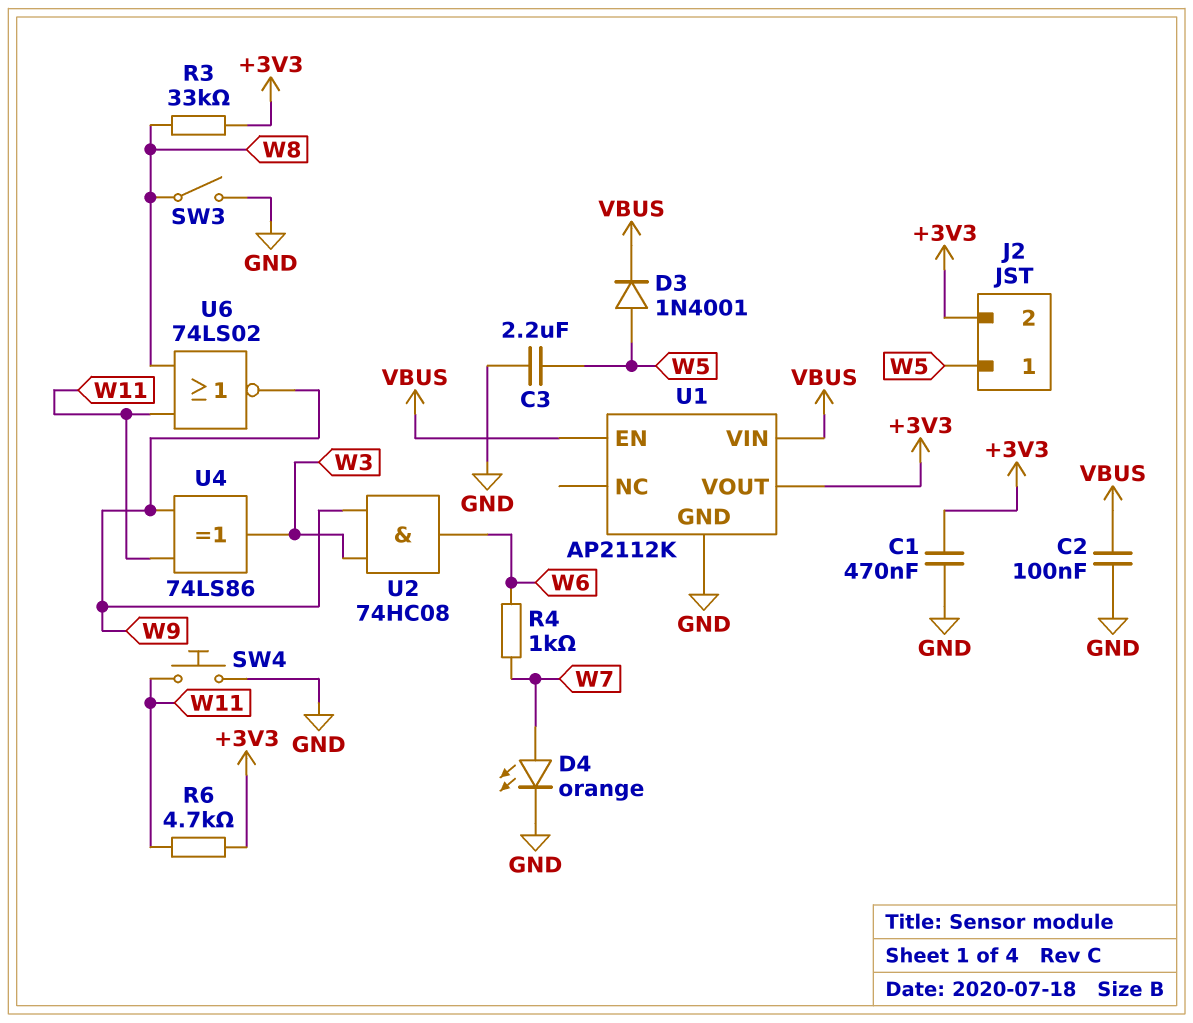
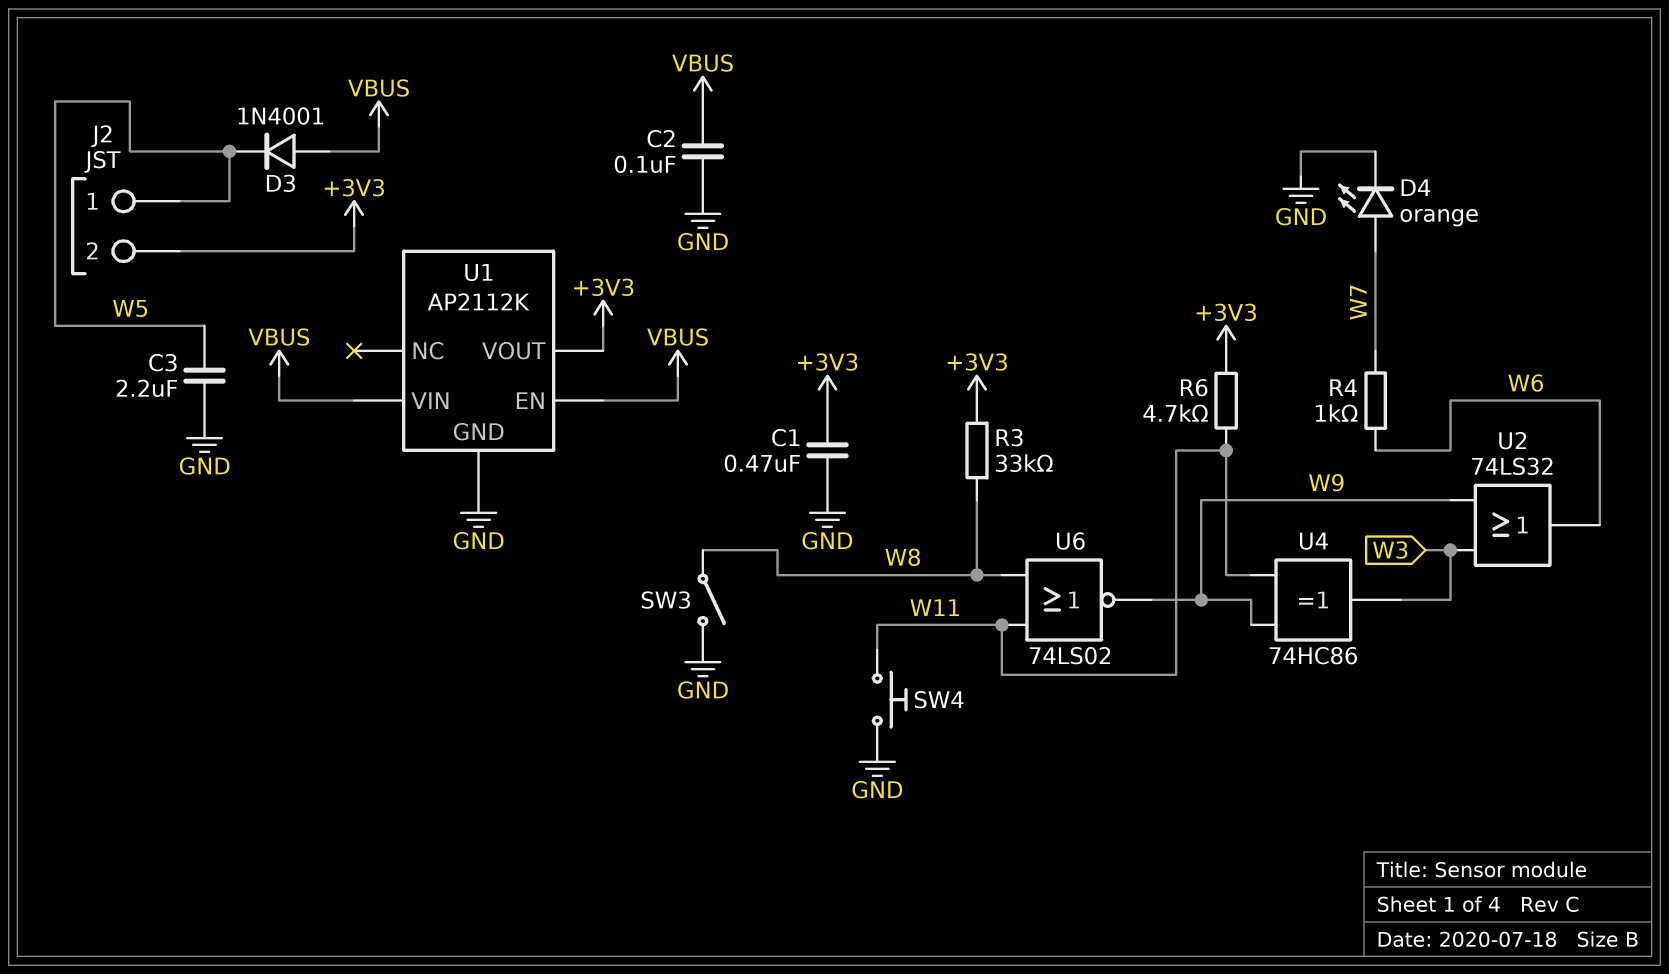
D3: diode 1N4001 (A W5, K VBUS) -> diode 1N4001 (A VBUS, K W5)
U2: AND 74HC08 (in W3, in W9, out W6) -> OR 74LS32 (in W3, in W9, out W6)
U4: XOR 74LS86 (in W9, in W11, out W3) -> XOR 74HC86 (in W9, in W11, out W3)

